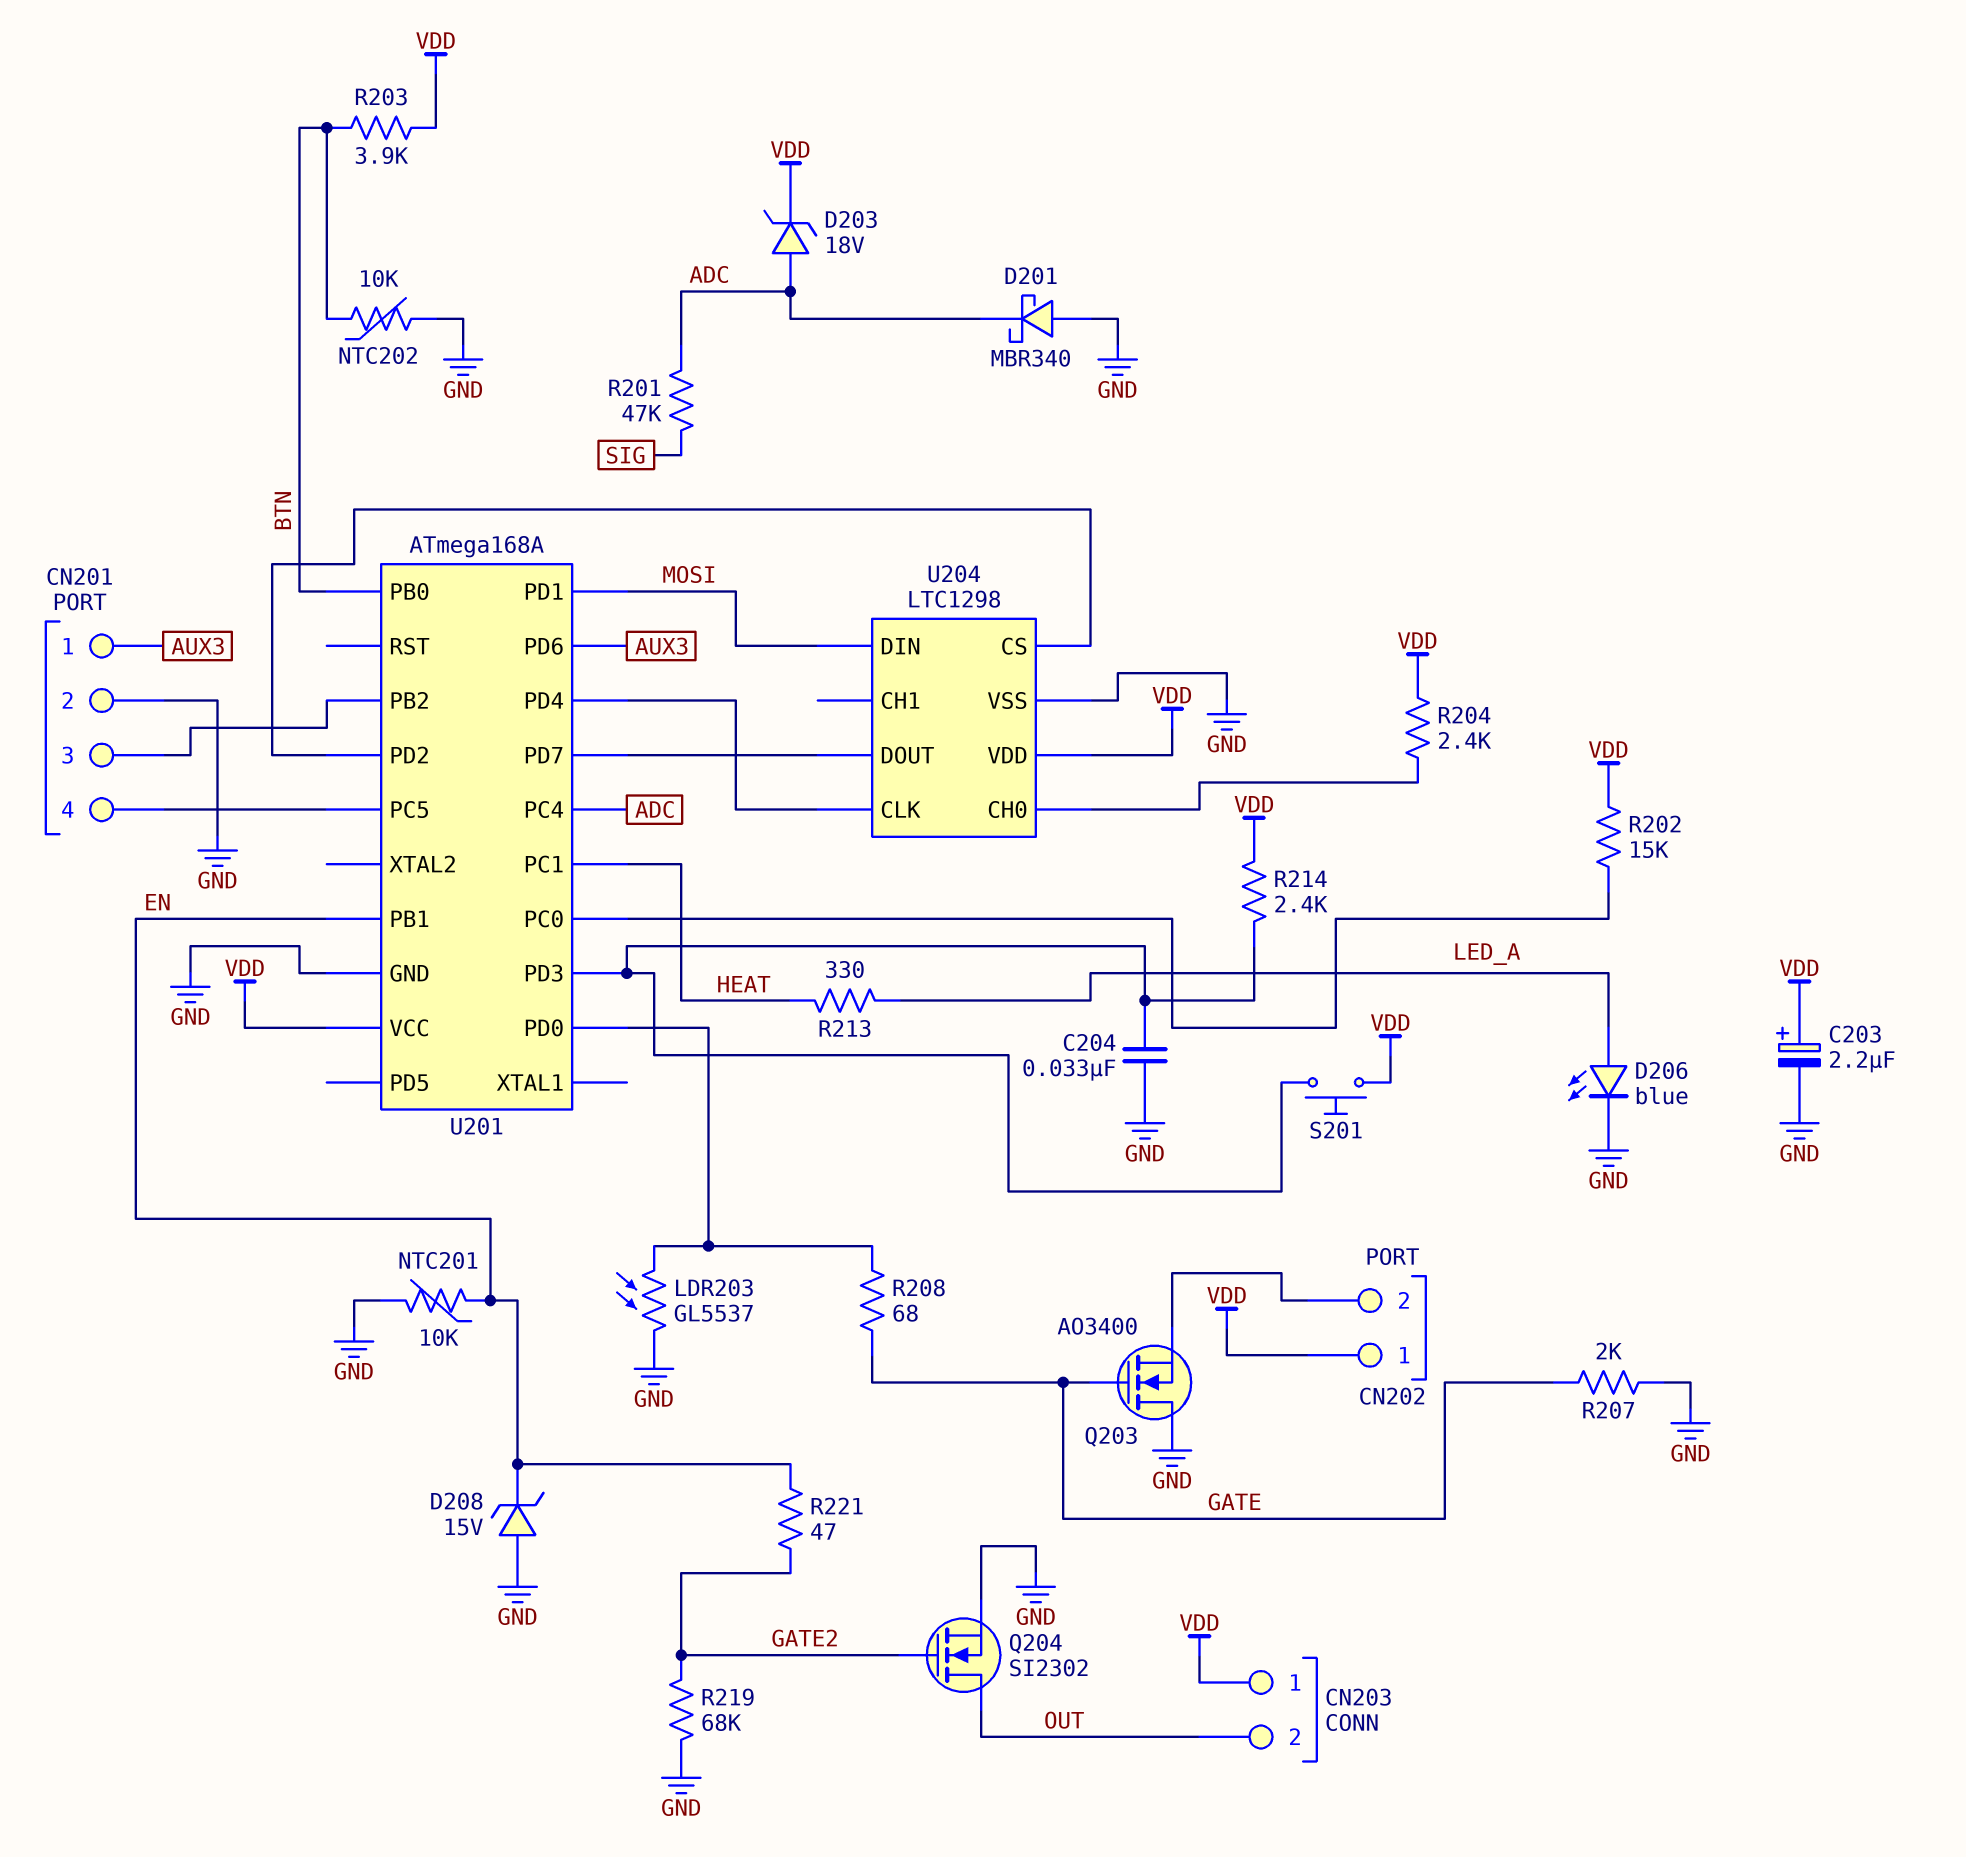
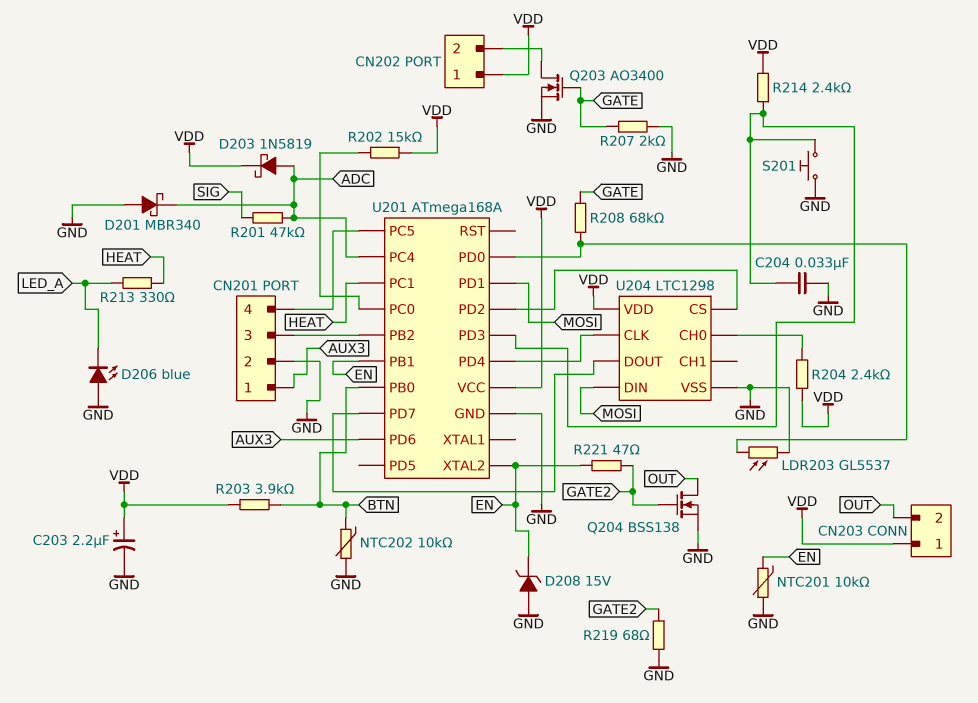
D203: zener 18V (A ADC, K VDD) -> schottky 1N5819 (A ADC, K VDD)
D206: LED blue (A LED_A, K GND) -> LED blue (A GND, K LED_A)
Q203: NMOS AO3400 (G GATE, D GND, S CN202/2) -> NMOS AO3400 (G GATE, D CN202/2, S GND)
Q204: NMOS SI2302 (G GATE2, D OUT, S GND) -> NMOS BSS138 (G GATE2, D OUT, S GND)
R208: 68 (GATE, U201/PD0) -> 68k (GATE, U201/PD0)
R219: 68k (GATE2, GND) -> 68 (GATE2, GND)
S201: button (U201/PD3, VDD) -> button (GND, U201/PD3)
U201 pin XTAL2: none -> EN

